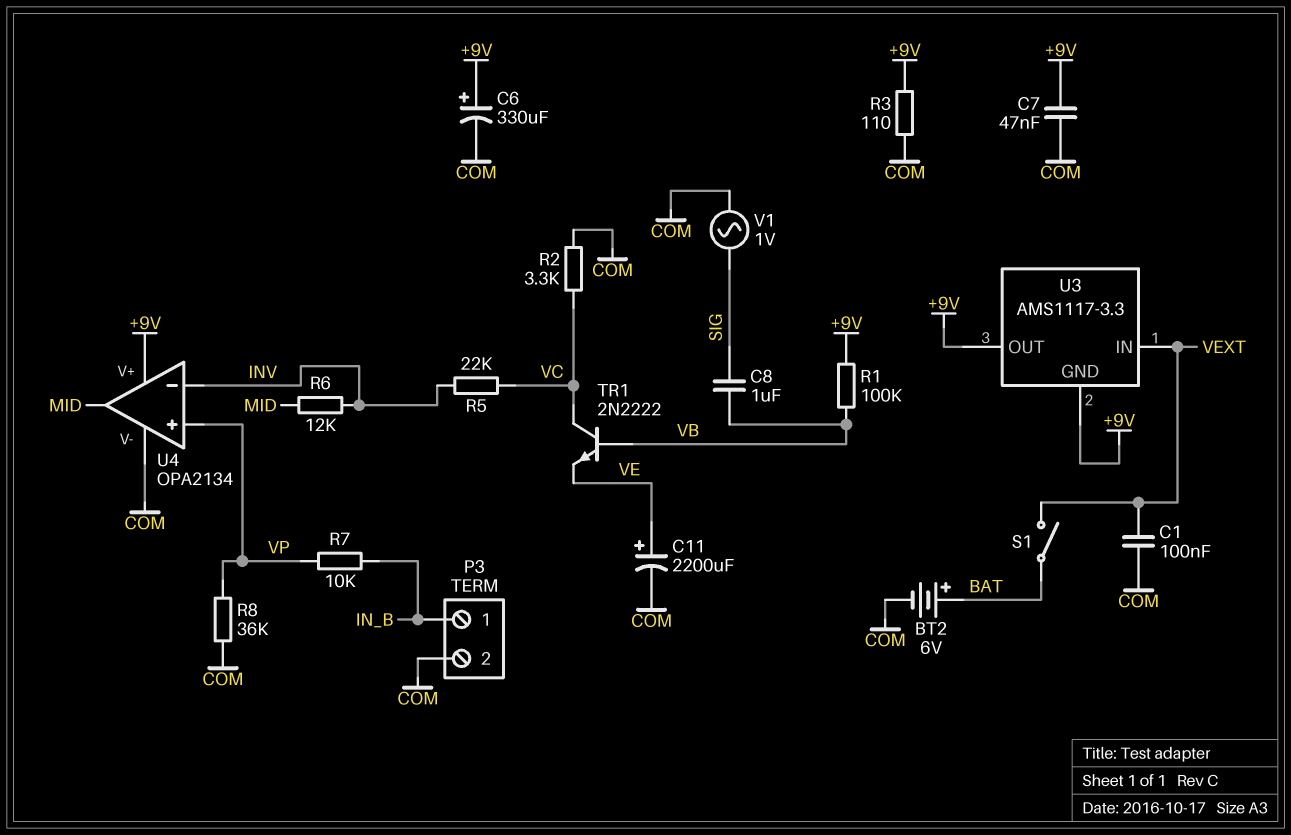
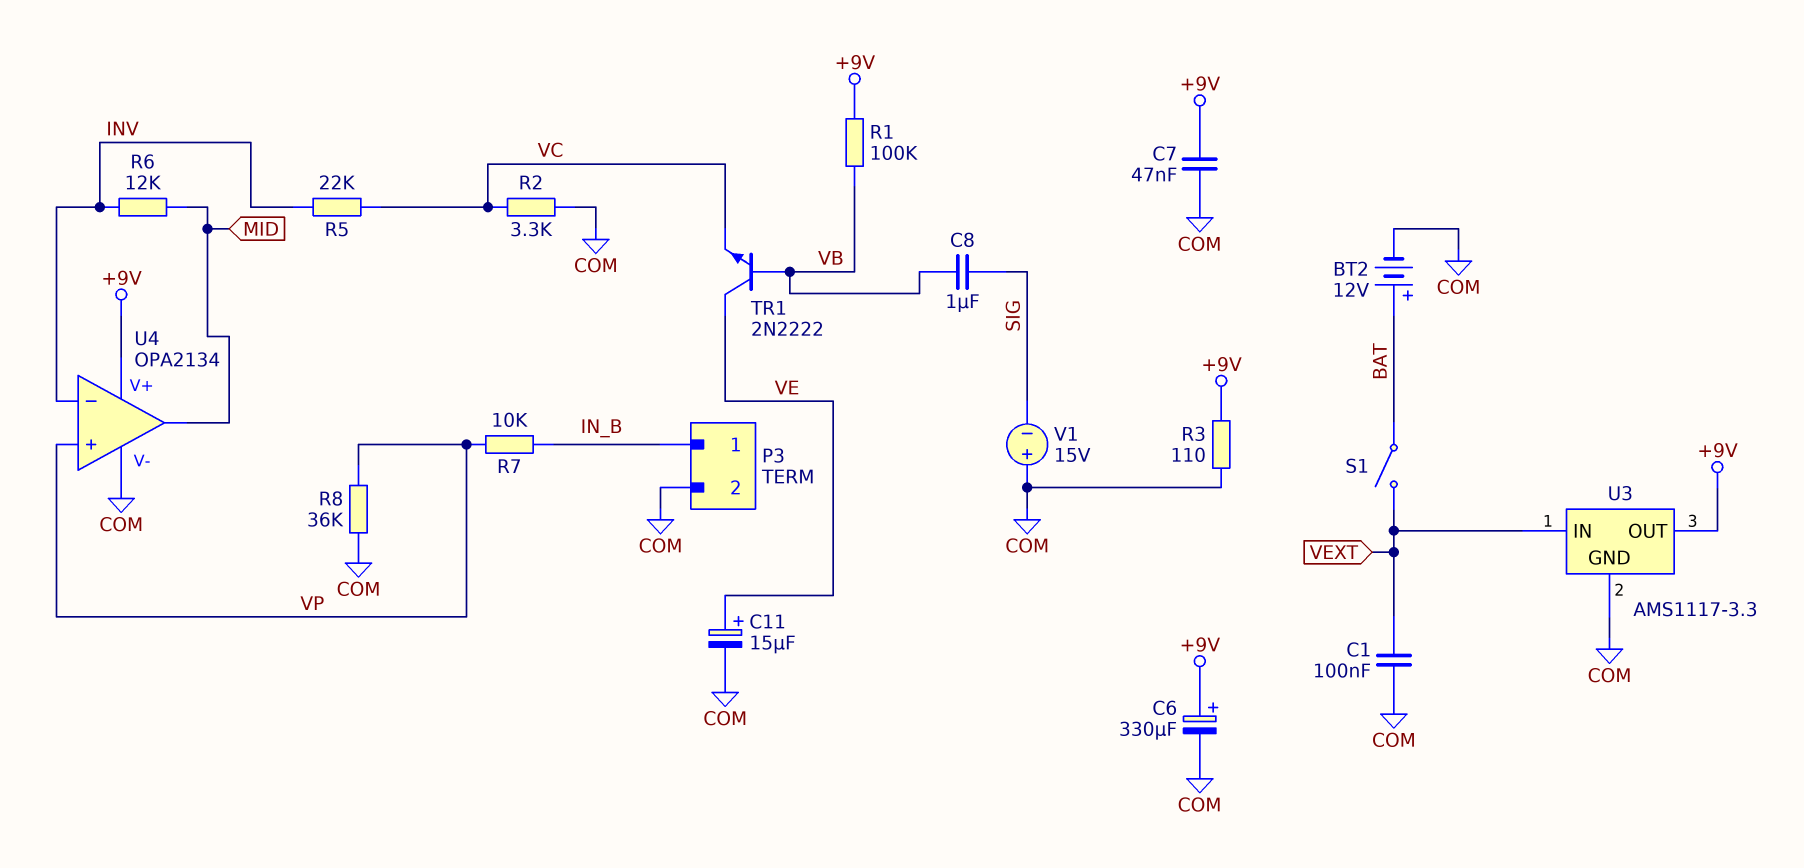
BT2: 6V (plus BAT, minus COM) -> 12V (plus BAT, minus COM)
C11: 2200uF (plus VE, minus COM) -> 15uF (plus VE, minus COM)
TR1: NPN 2N2222 (B VB, C VC, E VE) -> NPN 2N2222 (B VB, C VE, E VC)
U3 pin GND: +9V -> COM
V1: AC 1V (COM, SIG) -> 15V (plus COM, minus SIG)

